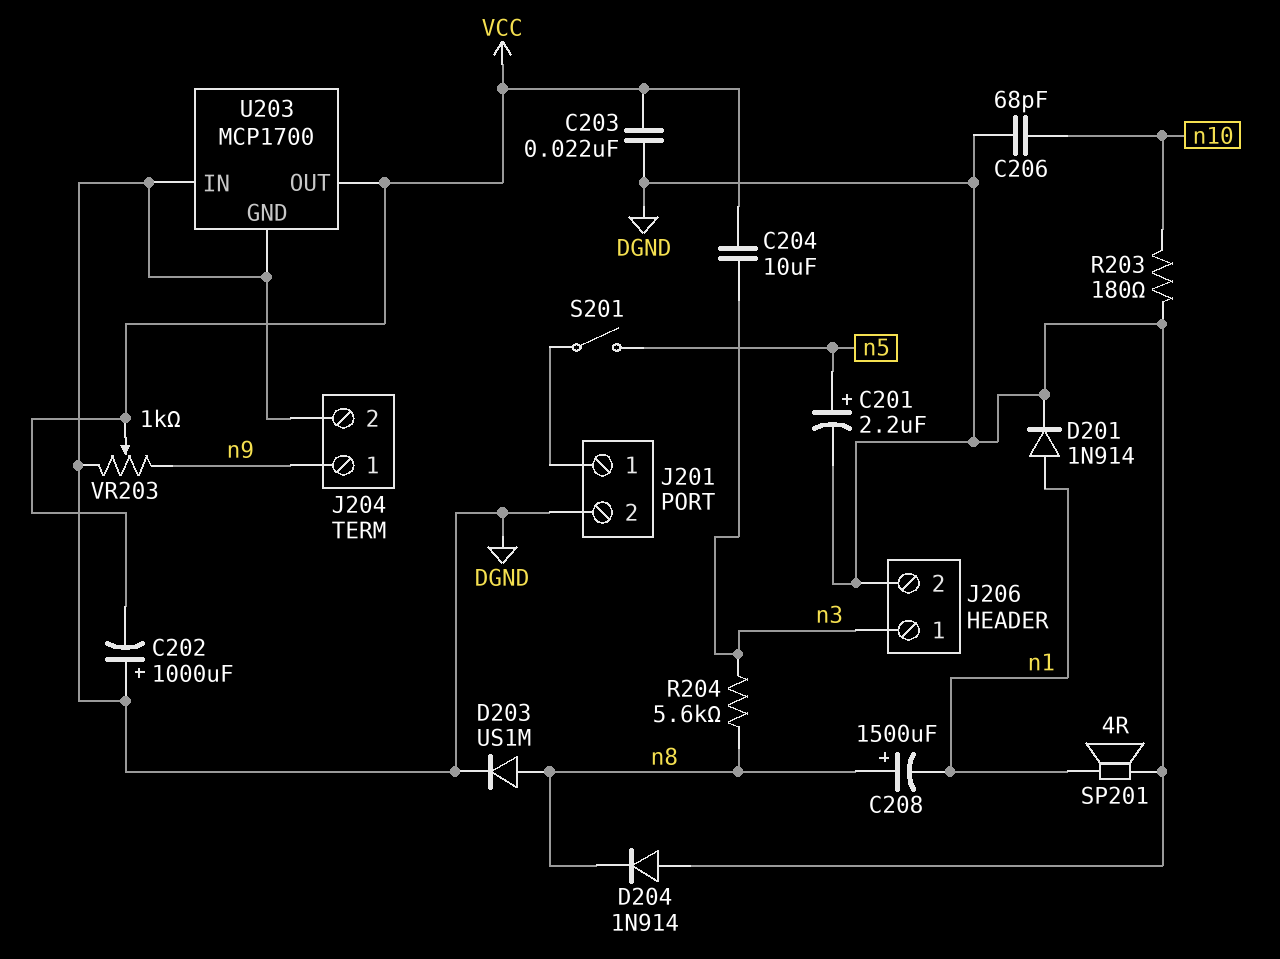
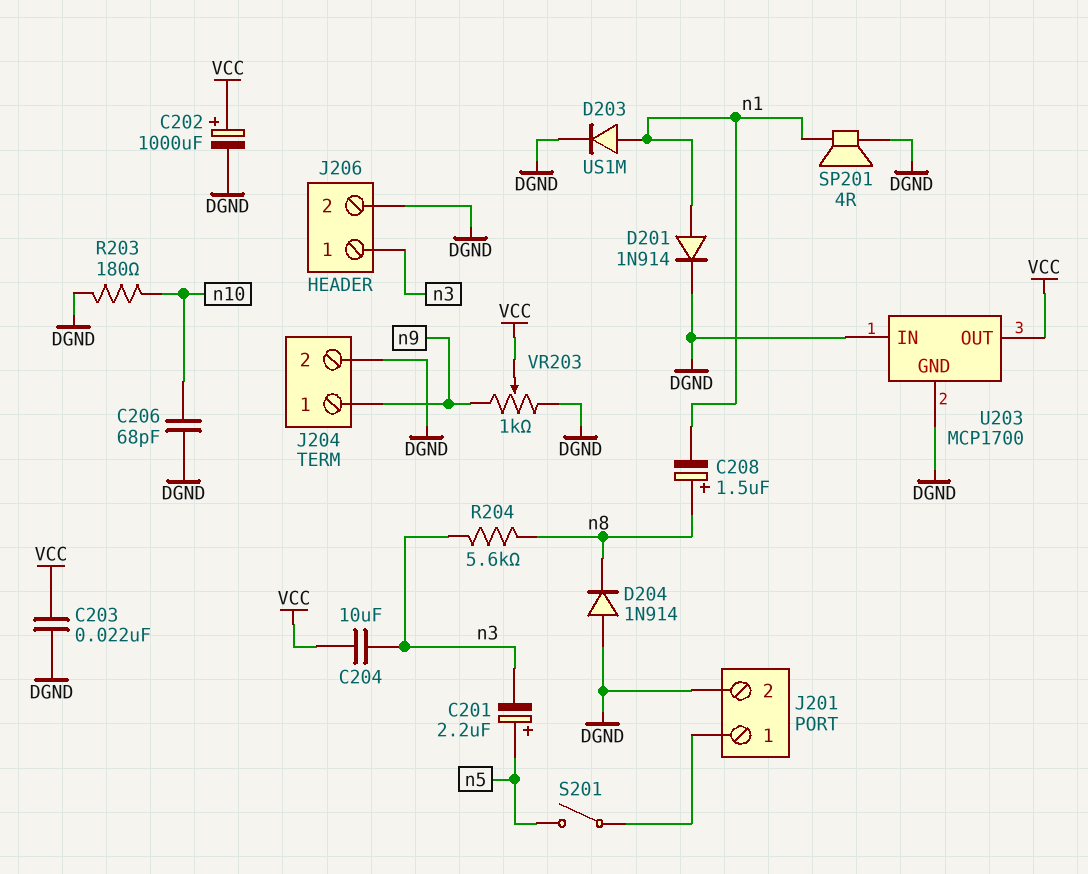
C201: 2.2uF (plus n5, minus DGND) -> 2.2uF (plus n5, minus n3)
C202: 1000uF (plus DGND, minus VCC) -> 1000uF (plus VCC, minus DGND)
C208: 1500uF (plus n8, minus n1) -> 1.5uF (plus n8, minus n1)
D203: diode US1M (A n8, K DGND) -> diode US1M (A n1, K DGND)

